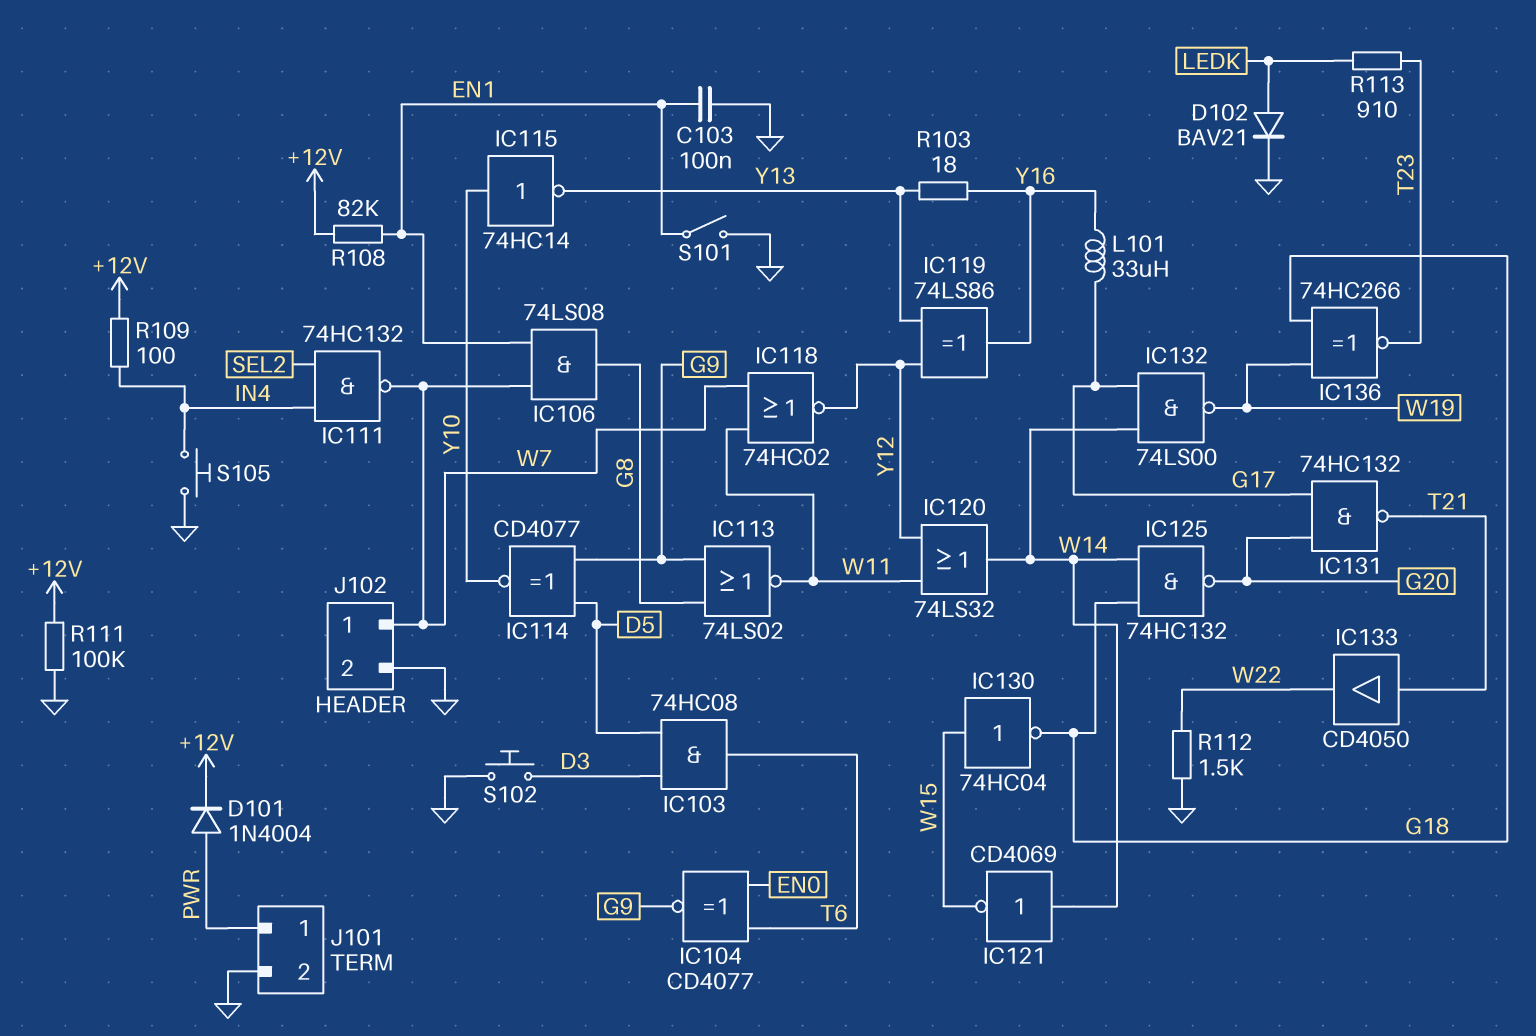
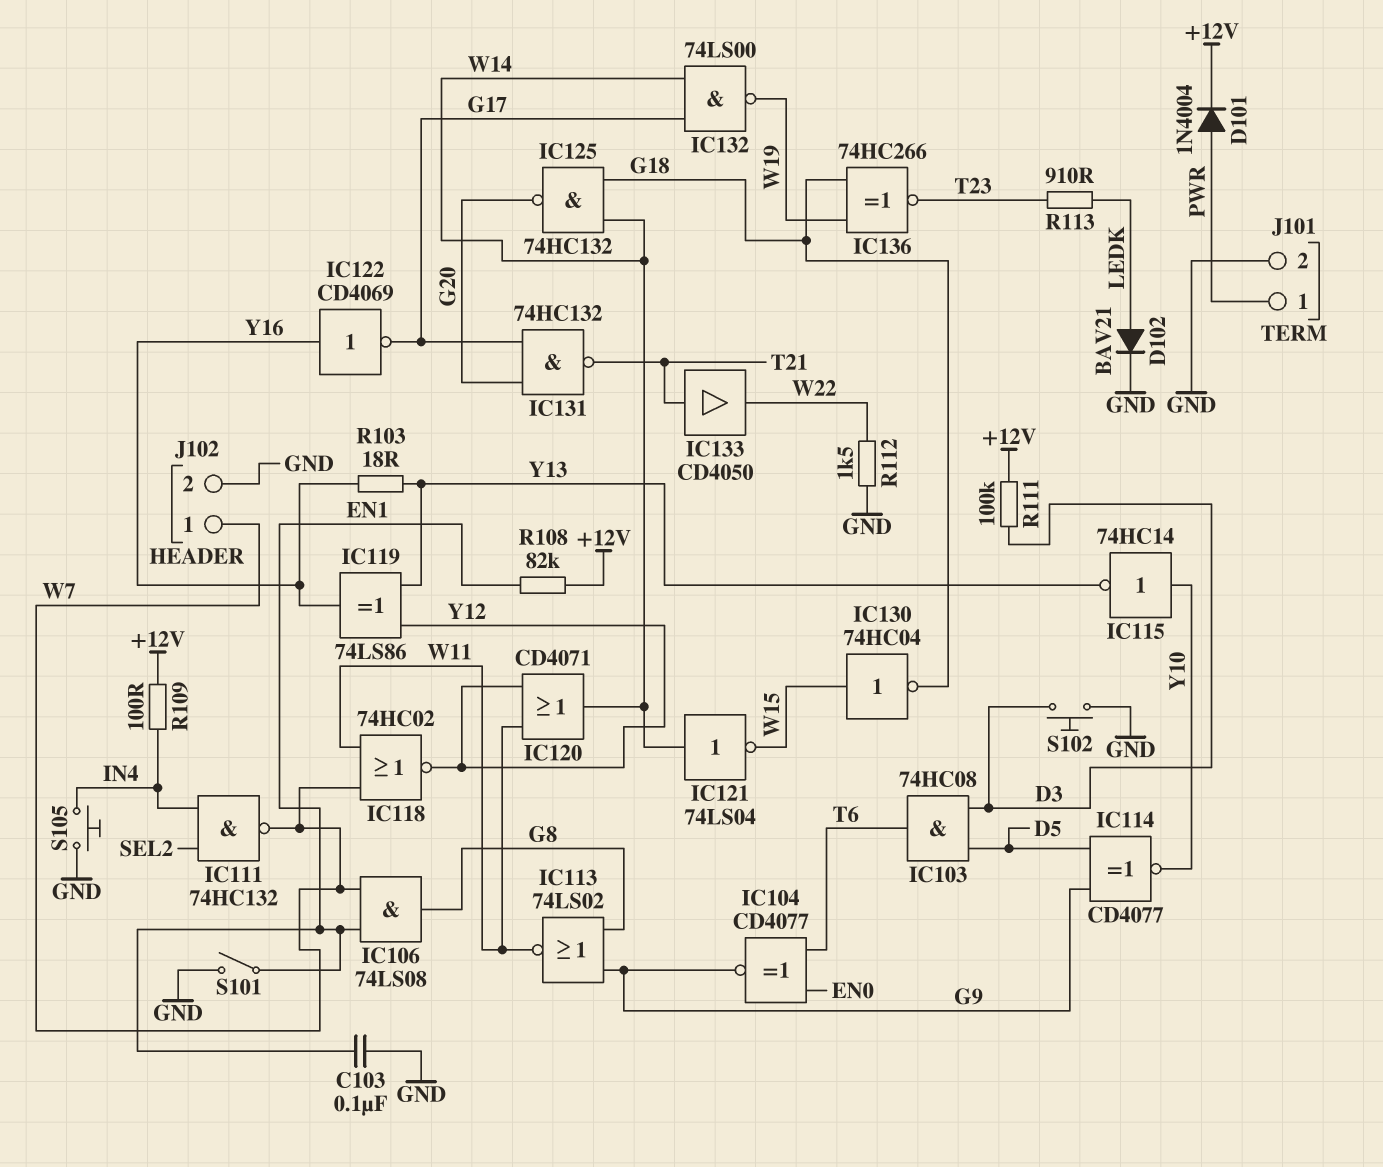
IC120: OR 74LS32 (in W11, in Y12, out W14) -> OR CD4071 (in W11, in Y12, out W14)
IC121: NOT CD4069 (in W14, out W15) -> NOT 74LS04 (in W14, out W15)
IC122: none -> NOT CD4069 (in Y16, out G17)
L101: 33uH (G17, Y16) -> none
R111: 100k (+12V, GND) -> 100k (+12V, D3)

